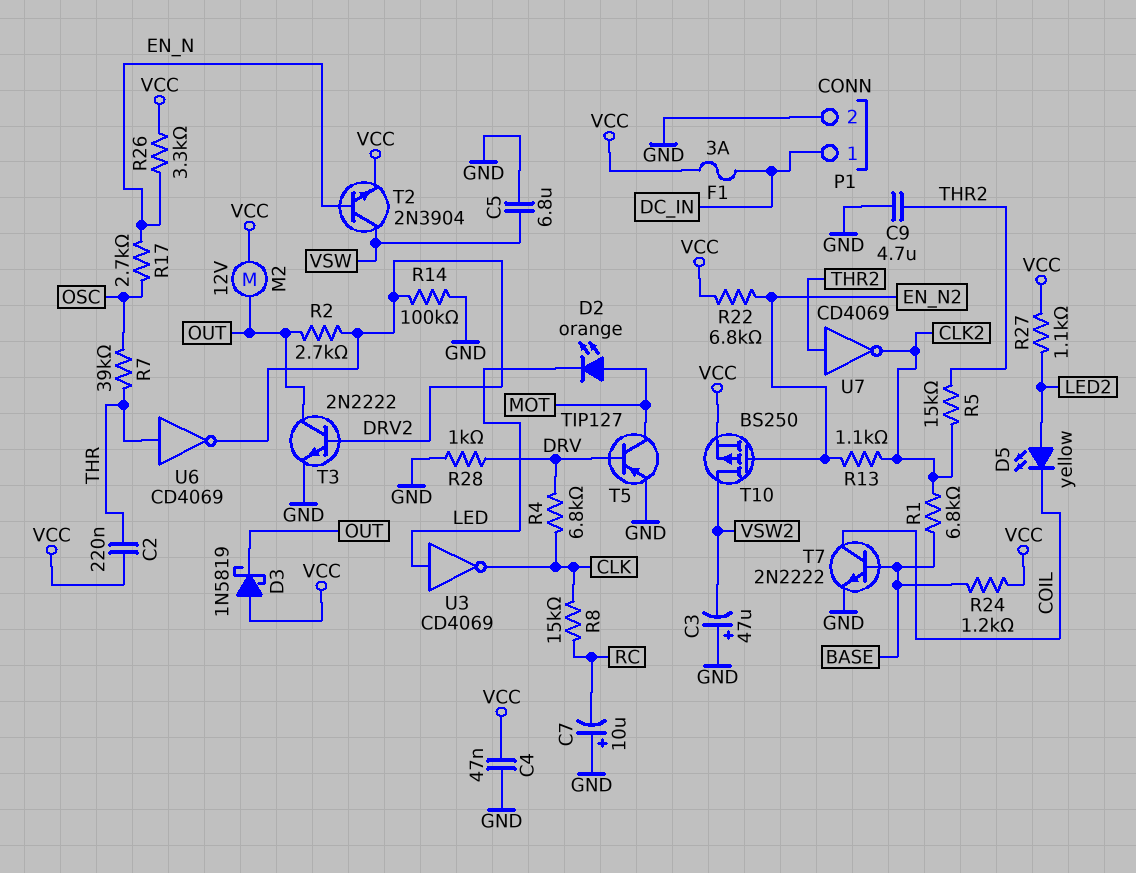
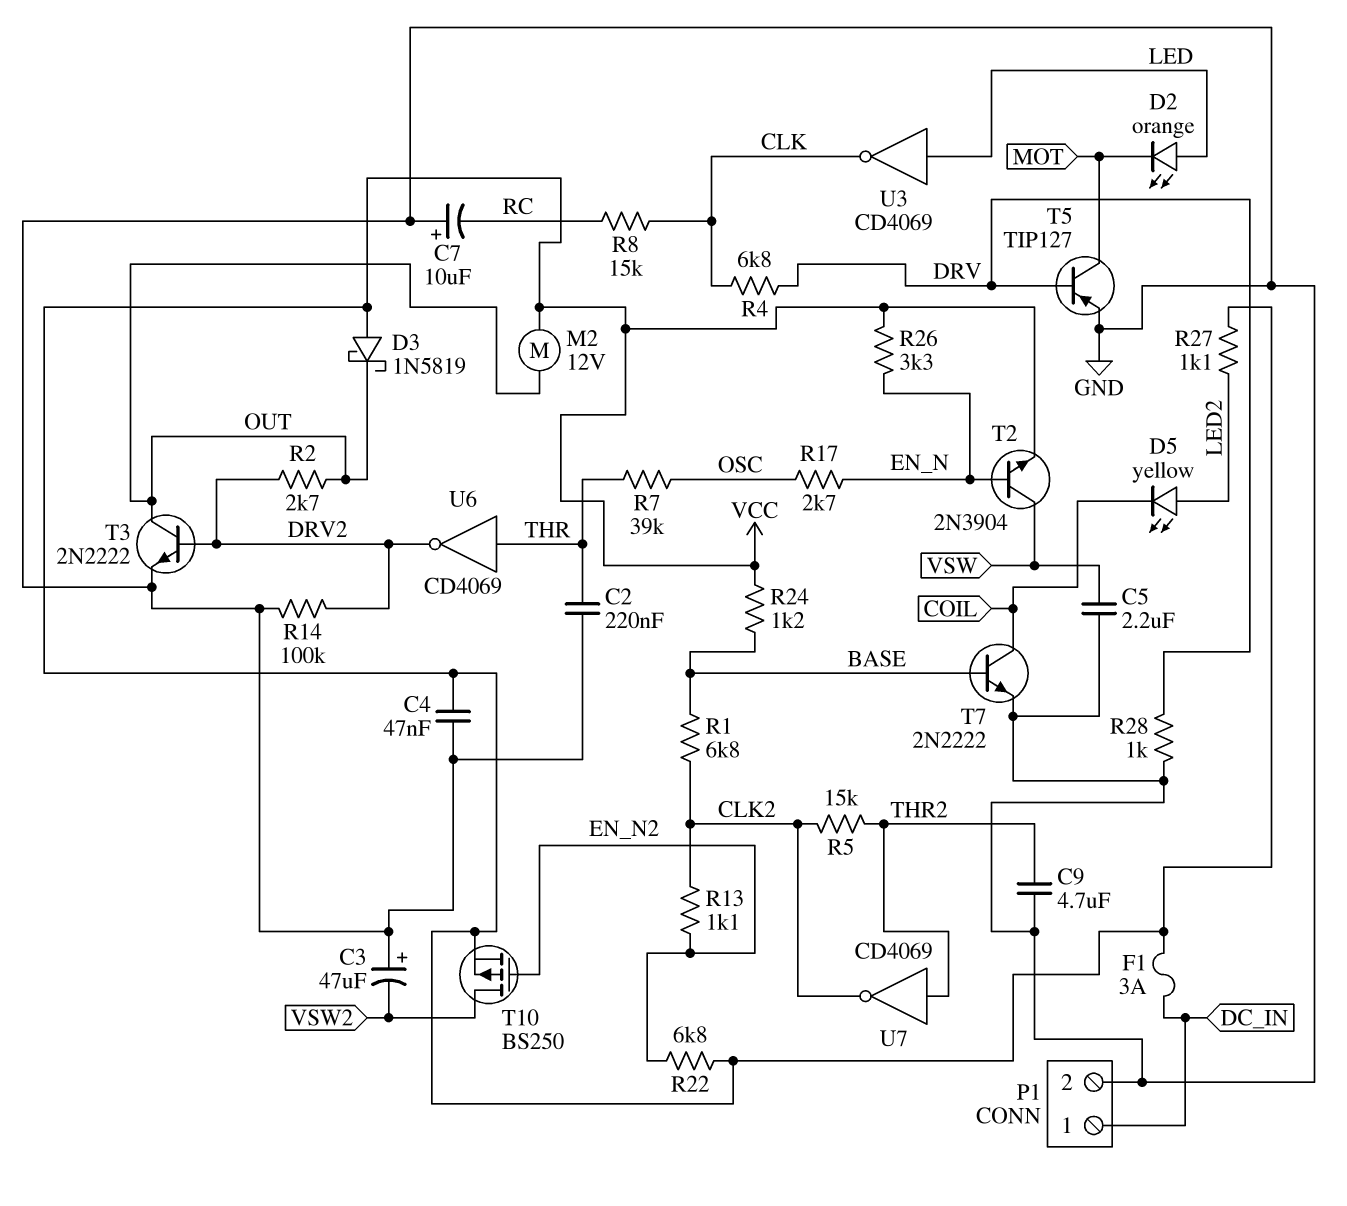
C2: 220nF (THR, VCC) -> 220nF (GND, THR)
C5: 6.8uF (GND, VSW) -> 2.2uF (GND, VSW)
D2: LED orange (A MOT, K LED) -> LED orange (A LED, K MOT)

